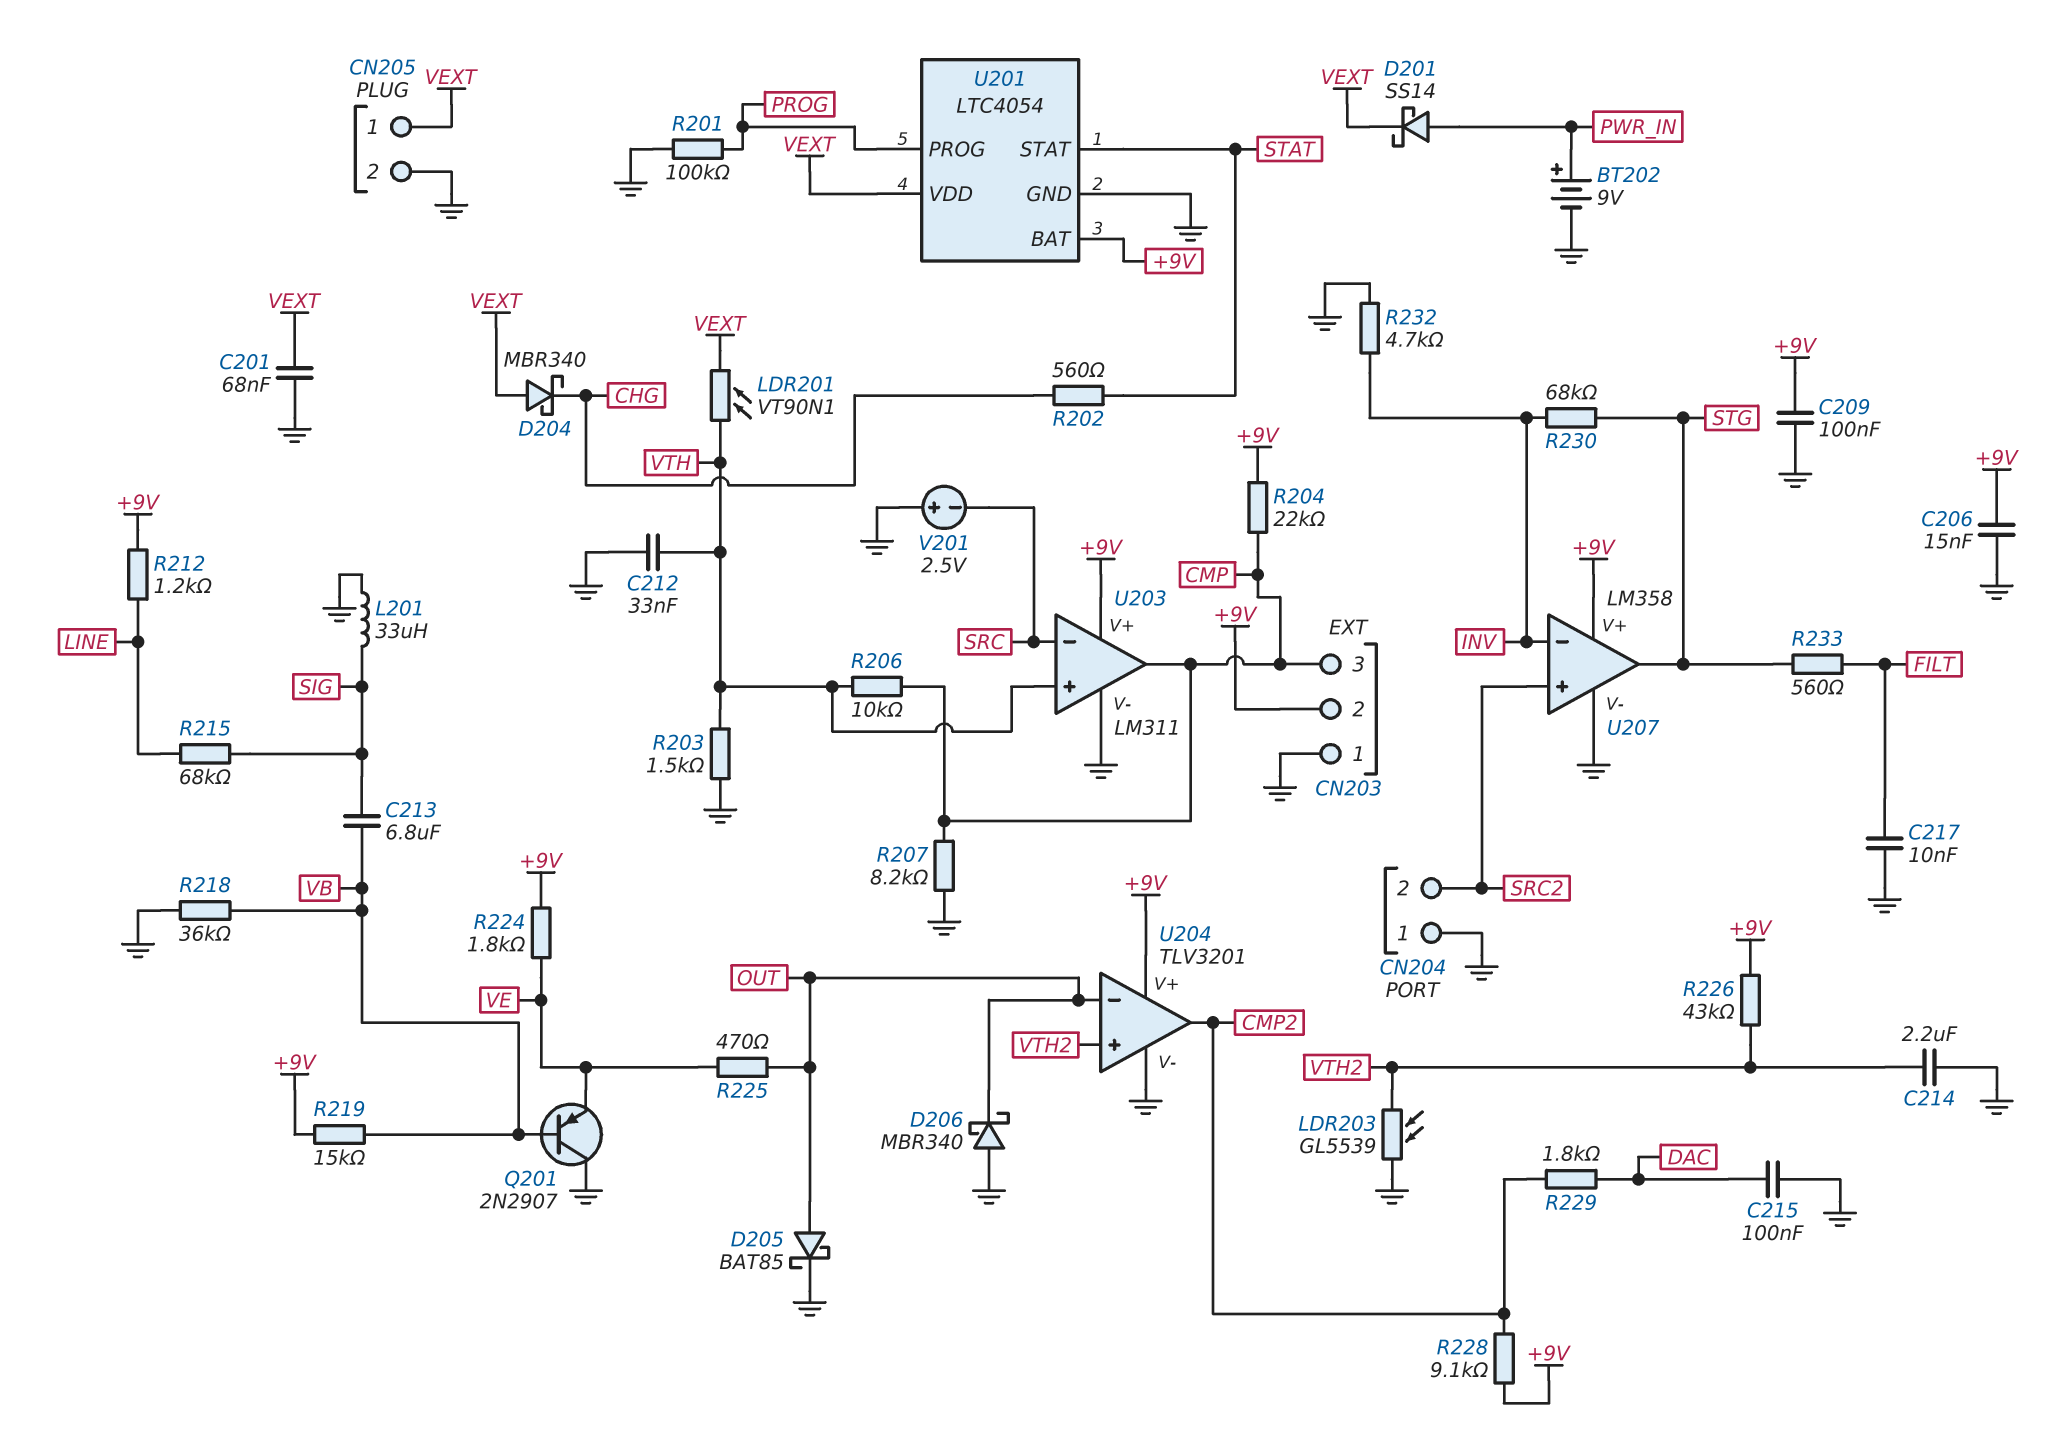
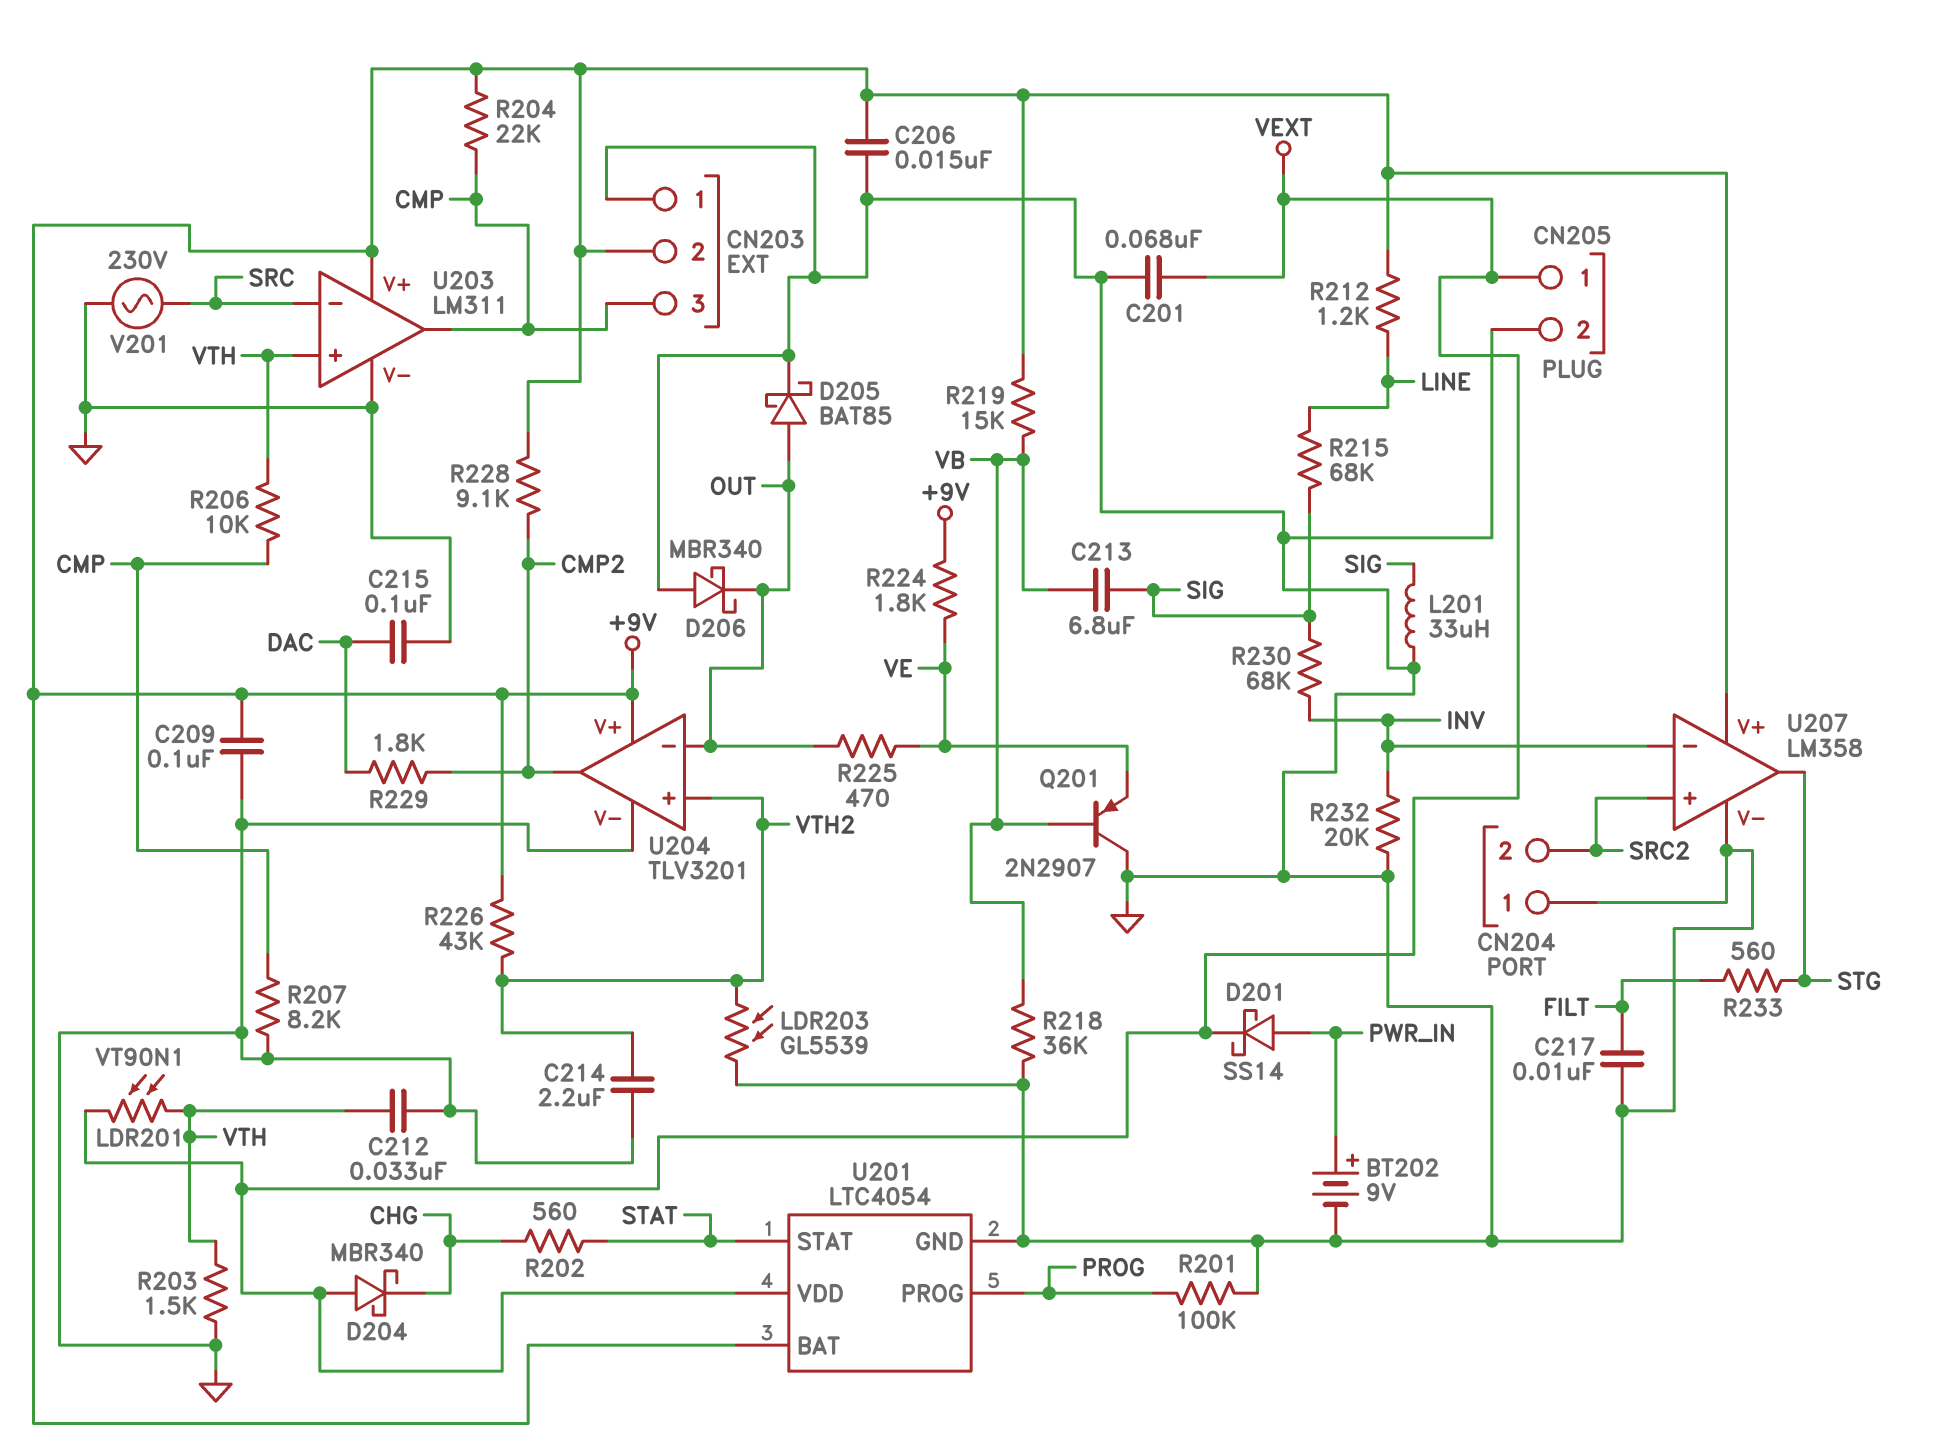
R230: 68k (INV, STG) -> 68k (INV, SIG)
R232: 4.7k (GND, INV) -> 20k (GND, INV)
V201: 2.5V (plus GND, minus SRC) -> AC 230V (GND, SRC)

